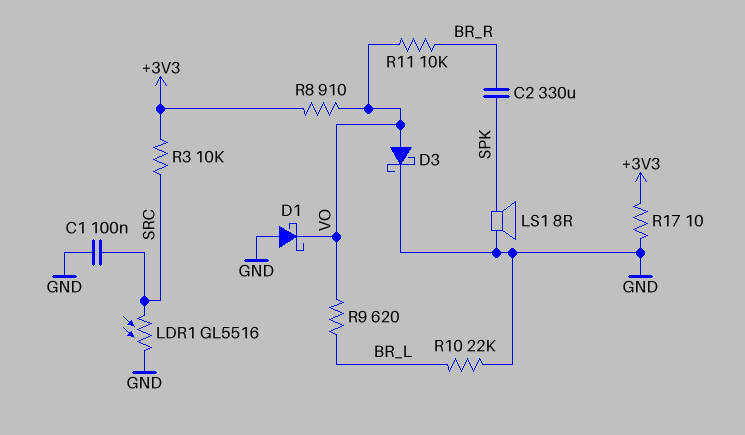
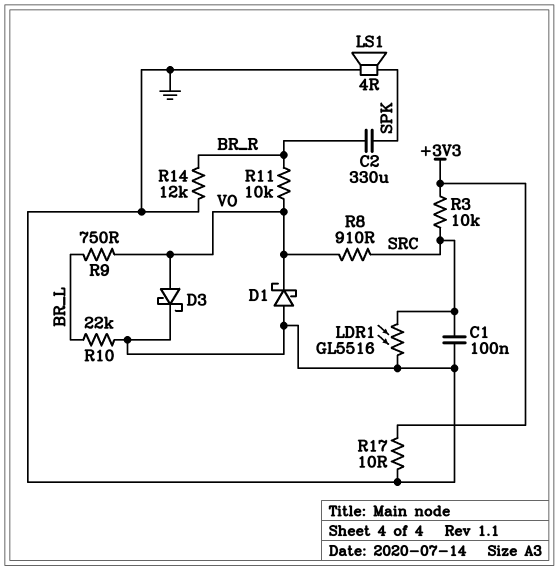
LS1: speaker 8R (GND, SPK) -> speaker 4R (GND, SPK)
R8: 910 (+3V3, VO) -> 910 (SRC, VO)
R9: 620 (BR_L, VO) -> 750 (BR_L, VO)
R14: none -> 12k (BR_R, GND)

